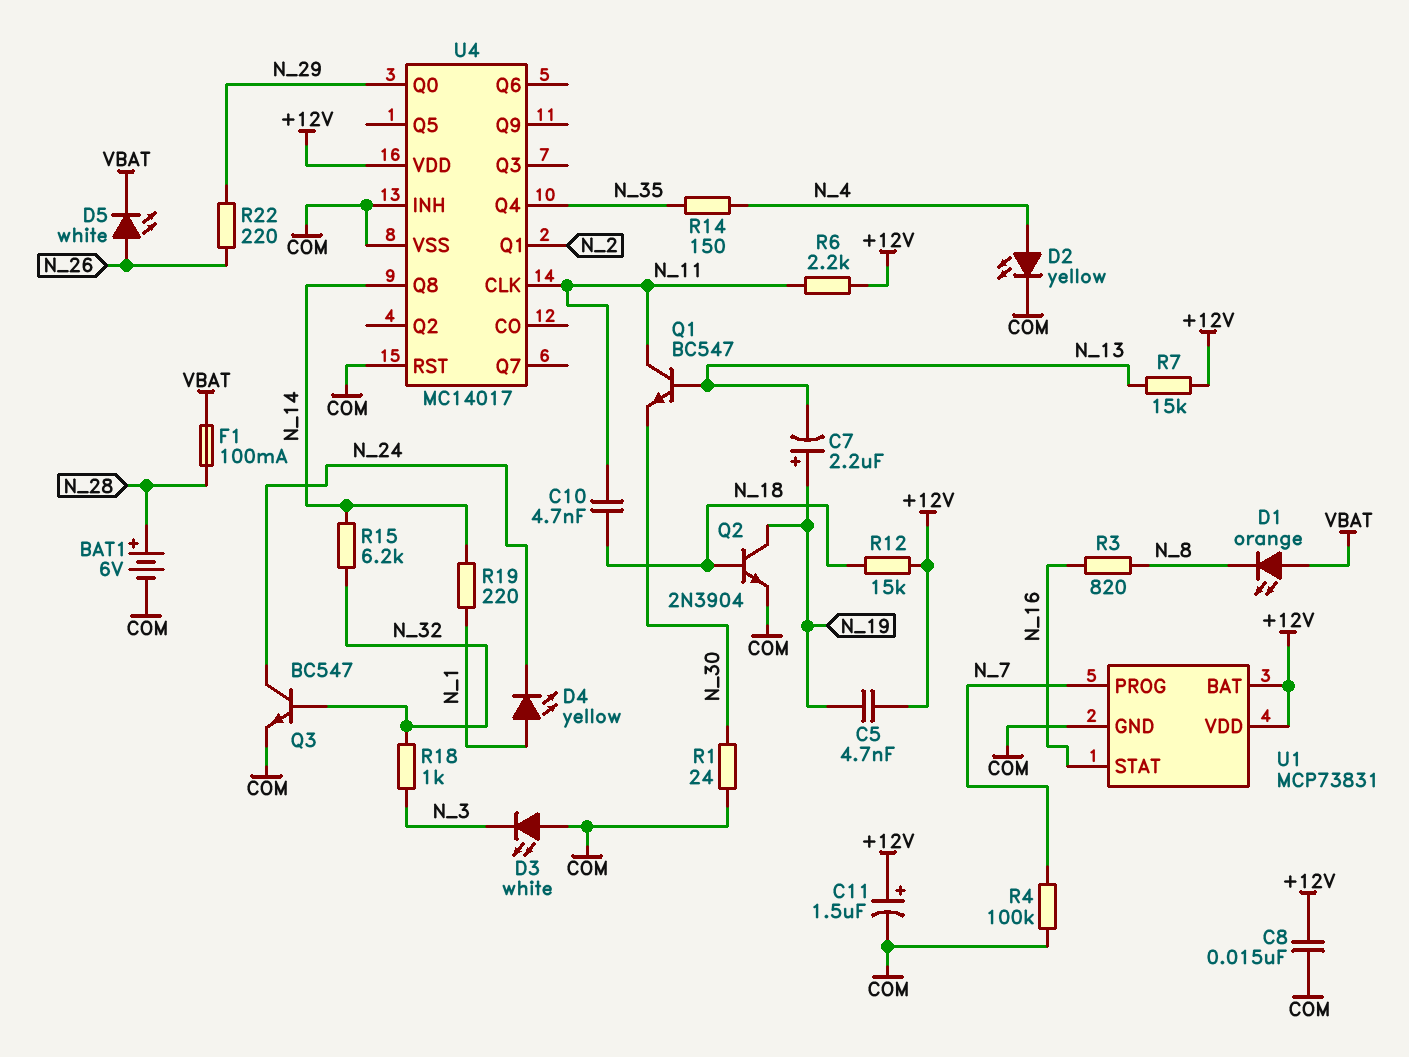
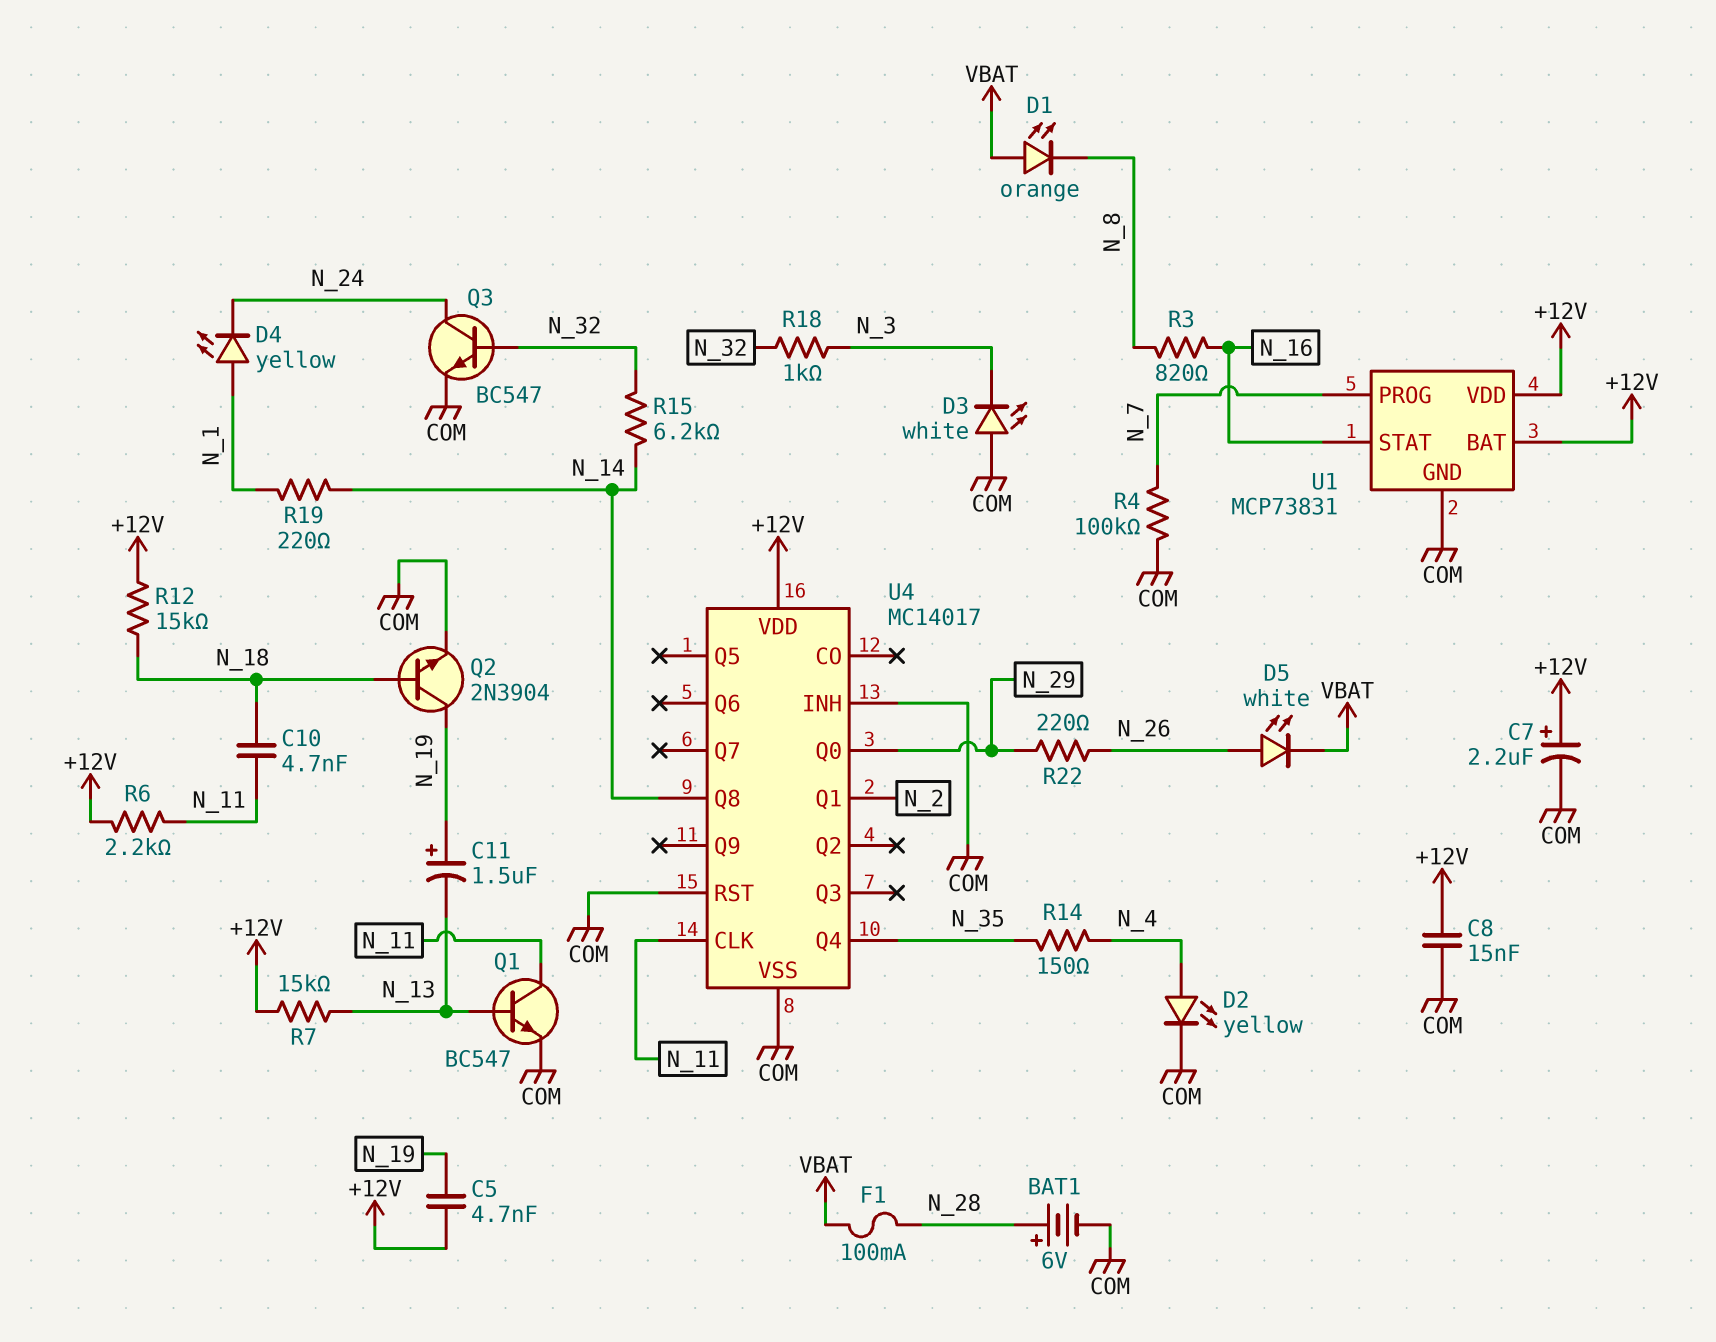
C7: 2.2uF (plus N_19, minus N_13) -> 2.2uF (plus +12V, minus COM)
C11: 1.5uF (plus +12V, minus COM) -> 1.5uF (plus N_19, minus N_13)
Q1: NPN BC547 (B N_13, C N_11, E N_30) -> NPN BC547 (B N_13, C N_11, E COM)
R1: 24 (COM, N_30) -> none

